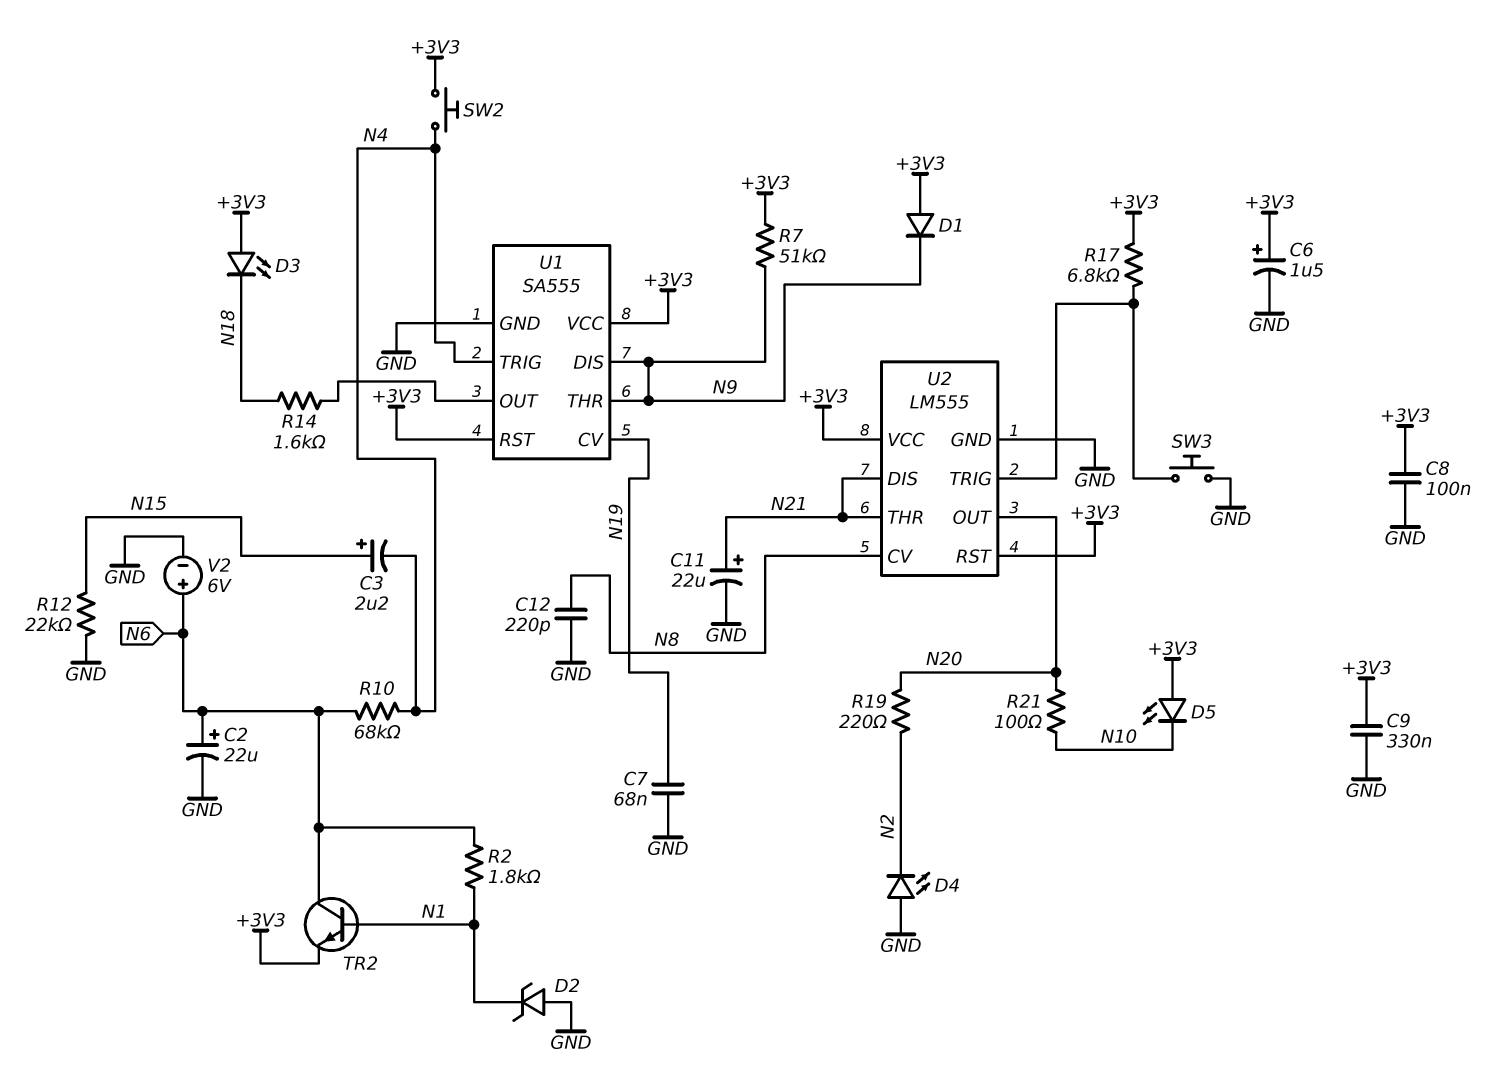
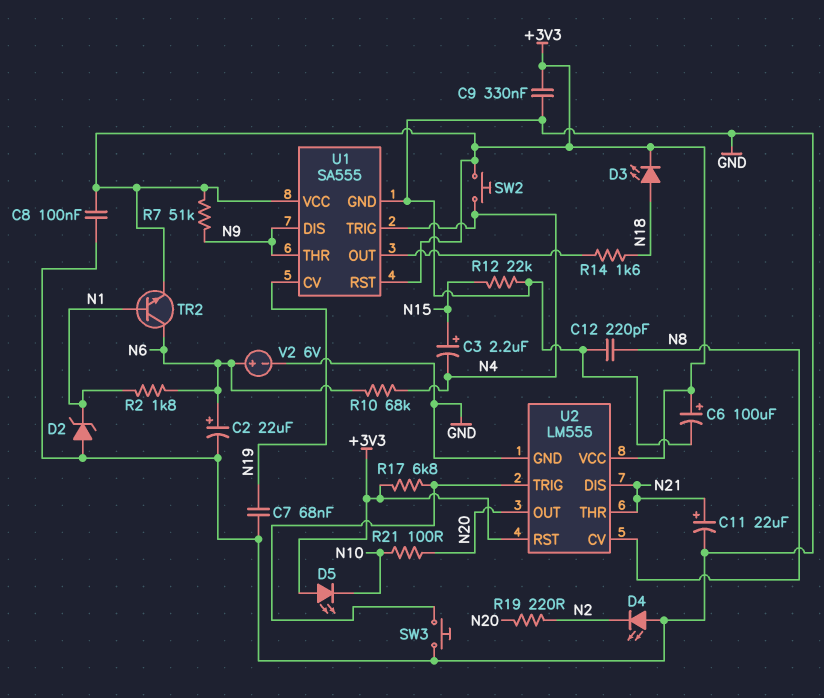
C6: 1.5uF (plus +3V3, minus GND) -> 100uF (plus +3V3, minus GND)
D1: diode (A +3V3, K N9) -> none
D3: LED (A +3V3, K N18) -> LED (A N18, K +3V3)

